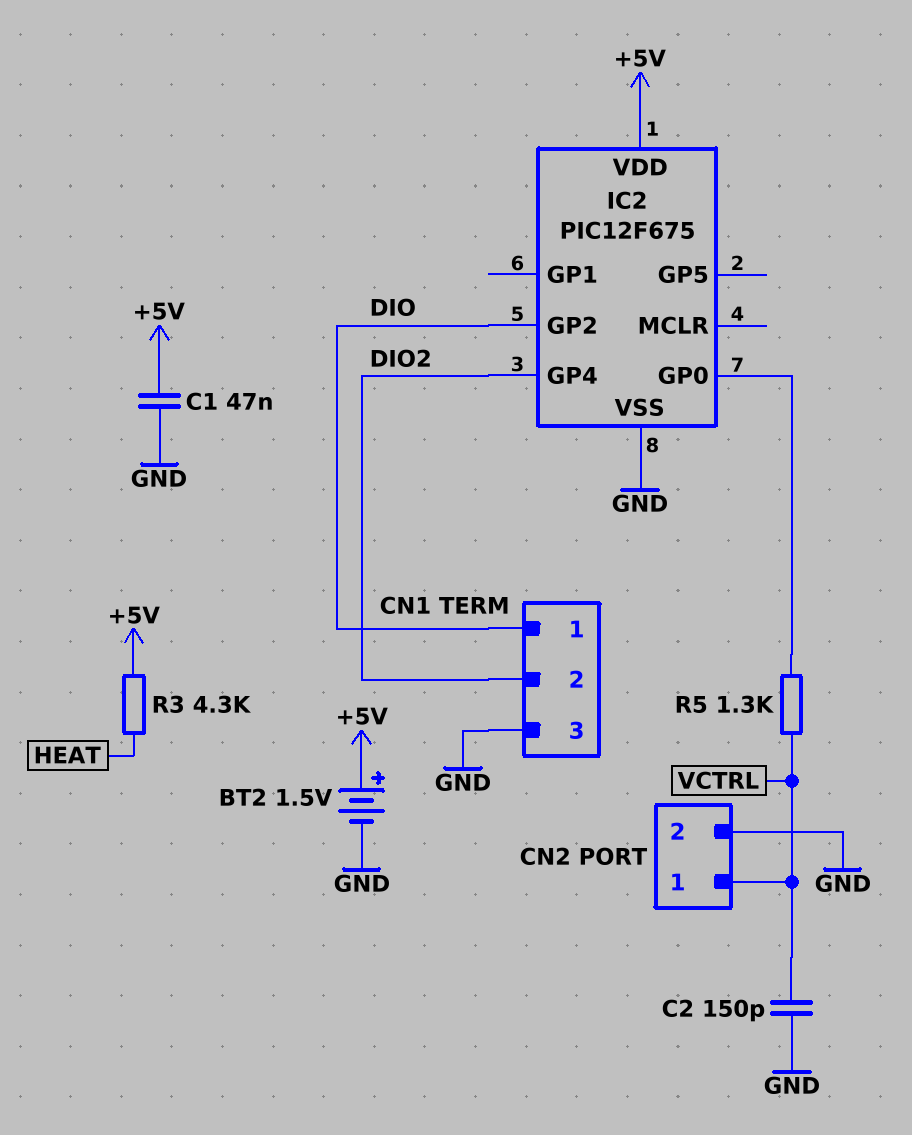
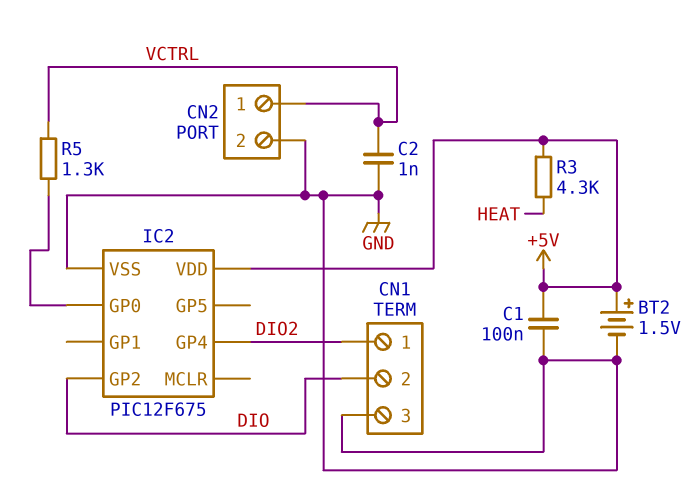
C1: 47nF (+5V, GND) -> 100nF (+5V, GND)
C2: 150pF (GND, VCTRL) -> 1nF (GND, VCTRL)
CN1 pin 1: DIO -> DIO2
CN1 pin 2: DIO2 -> DIO

